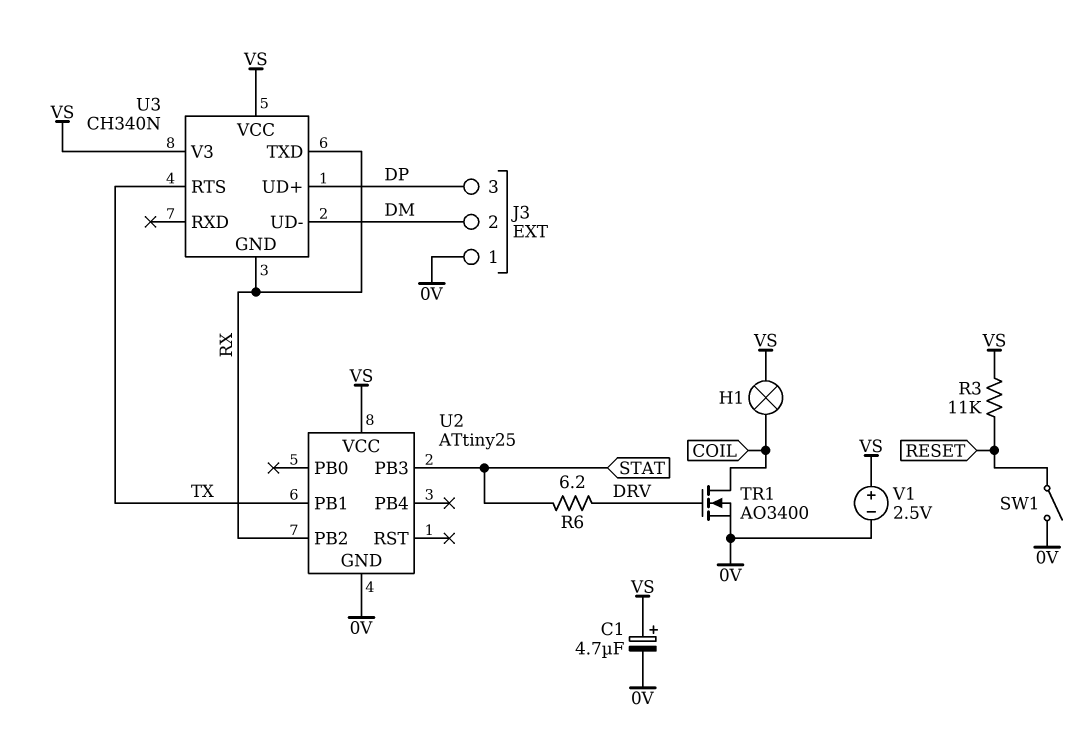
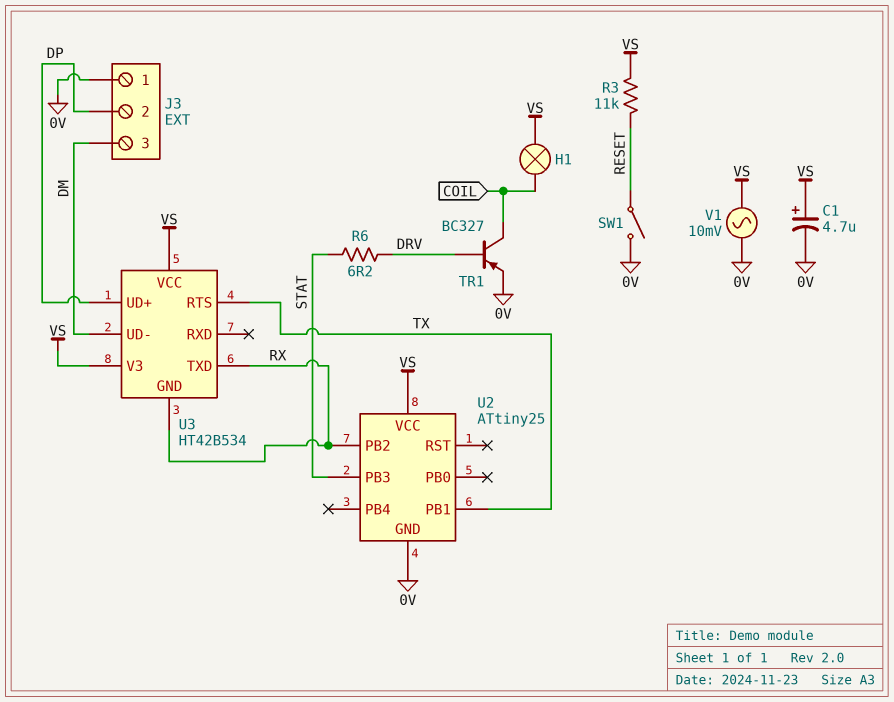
J3 pin 2: DM -> DP
J3 pin 3: DP -> DM
TR1: NMOS AO3400 (G DRV, D COIL, S 0V) -> PNP BC327 (B DRV, C COIL, E 0V)
U3: CH340N -> HT42B534
V1: 2.5V (plus VS, minus 0V) -> AC 10mV (0V, VS)

